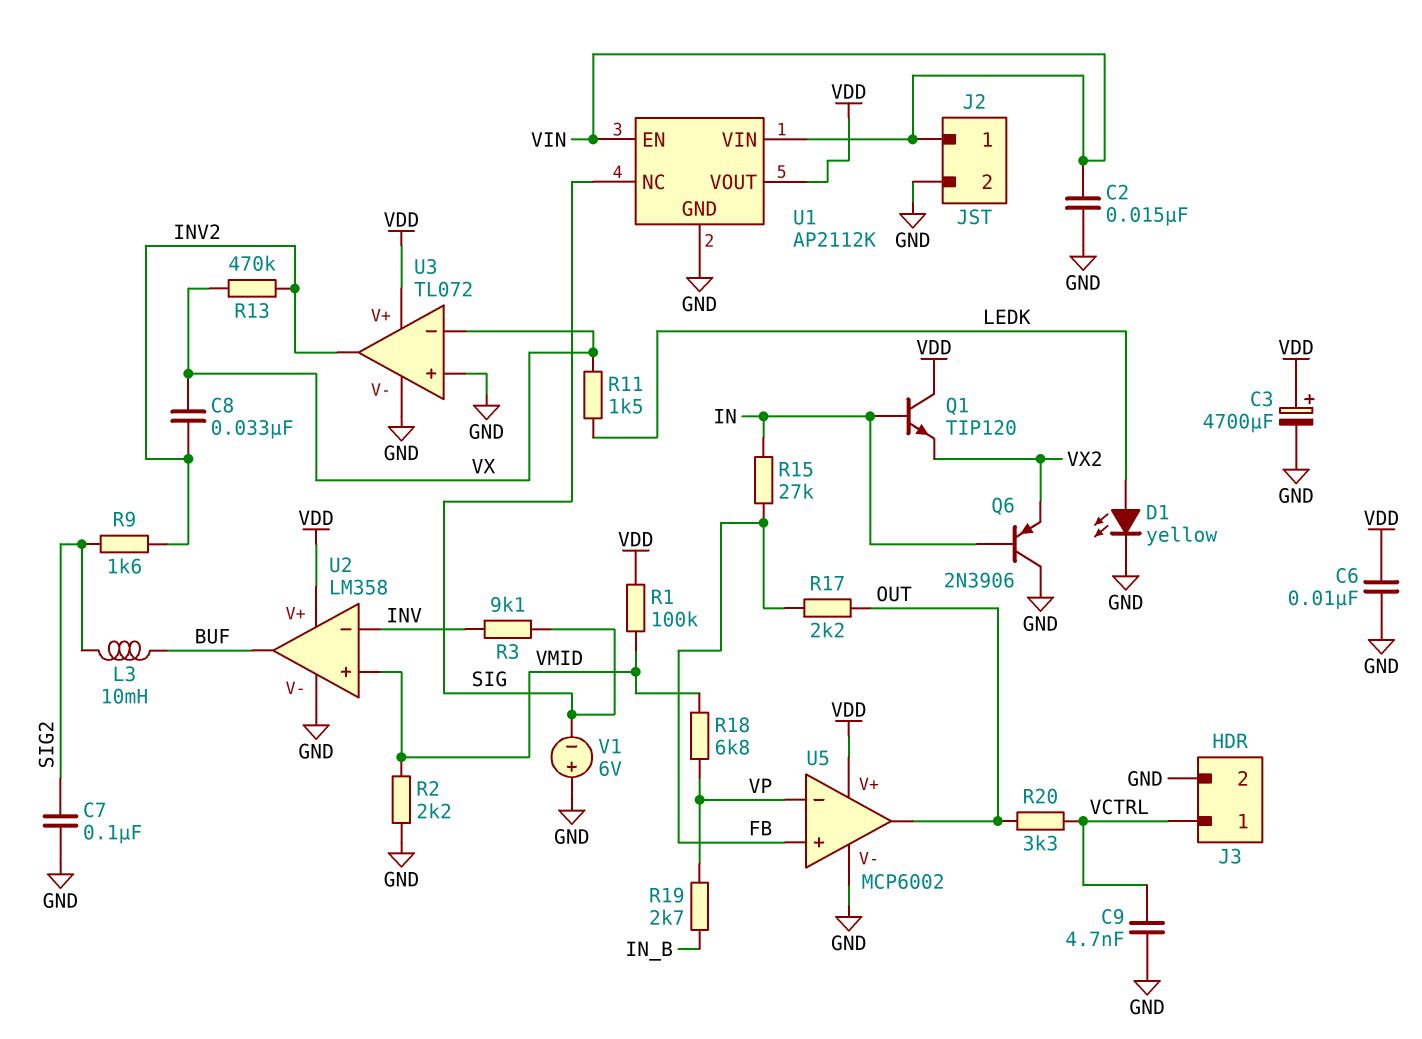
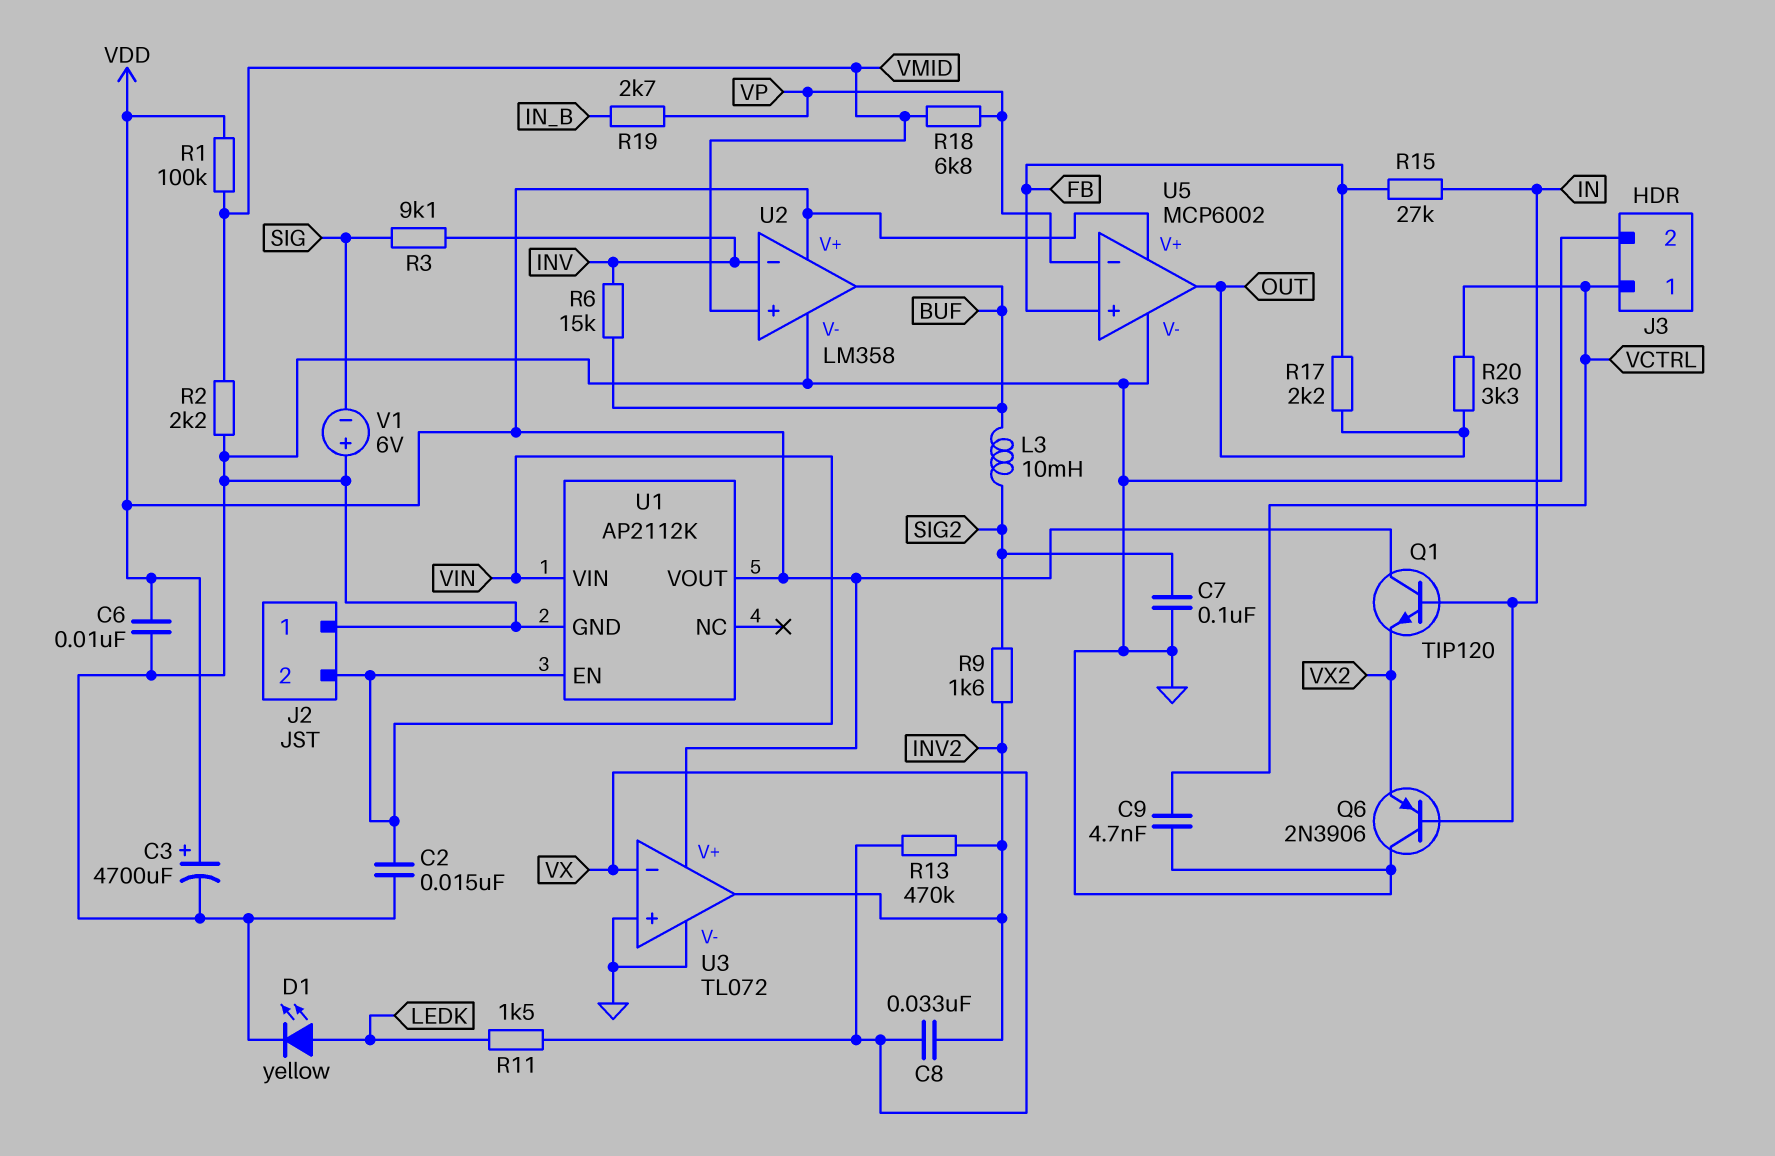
J2 pin 1: VIN -> GND
J2 pin 2: GND -> VIN
R6: none -> 15k (BUF, INV)
U1 pin NC: SIG -> none

